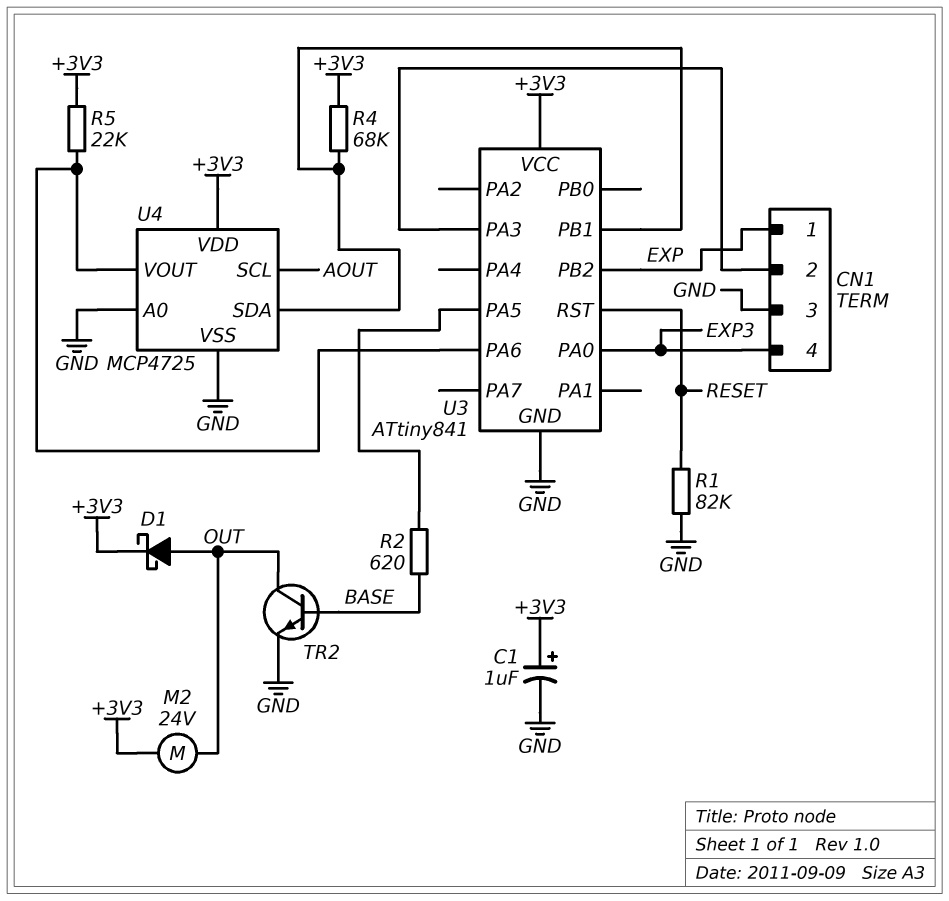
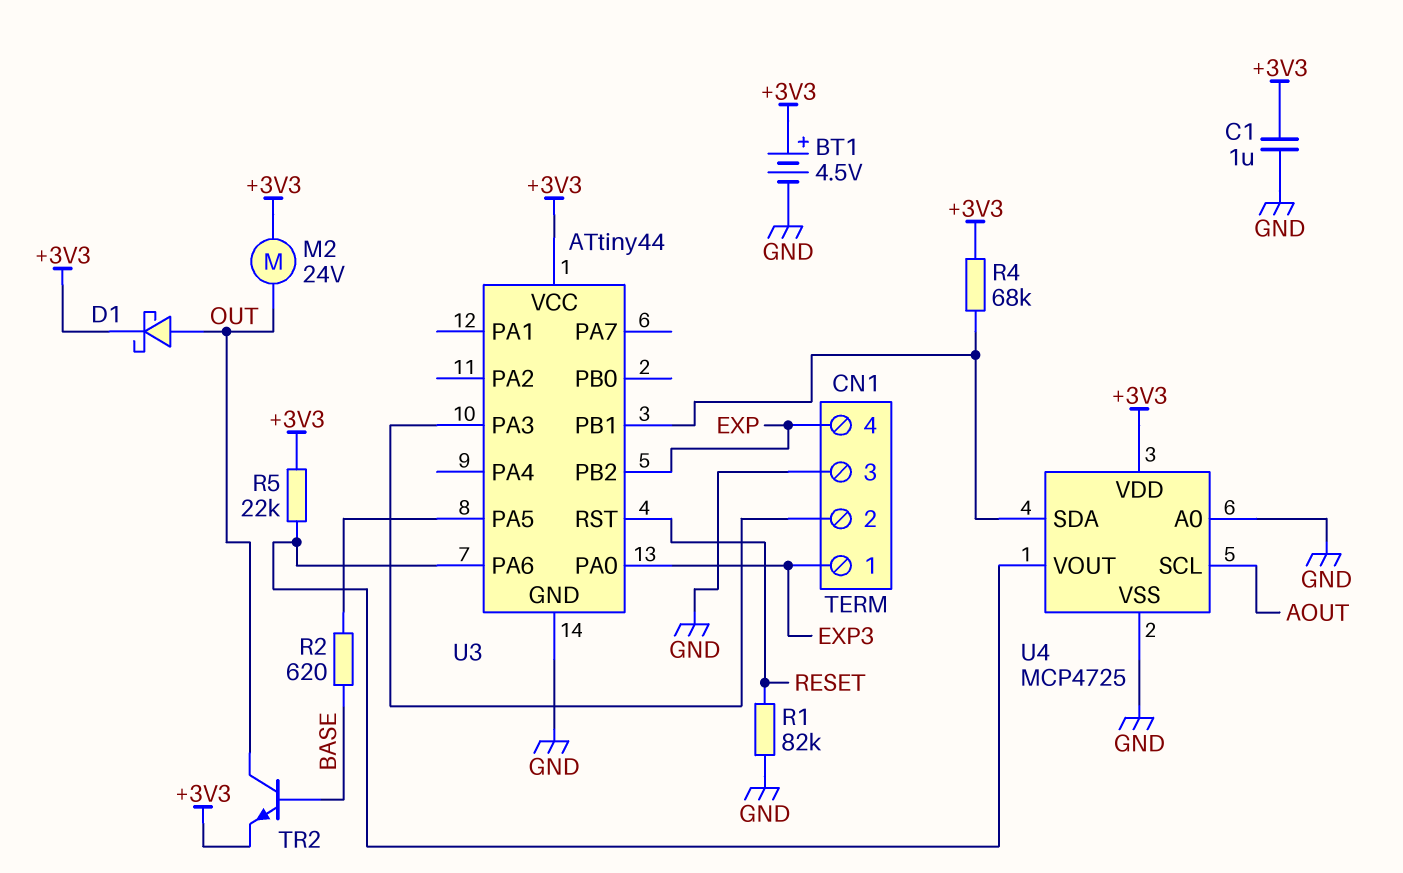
BT1: none -> 4.5V (plus +3V3, minus GND)
C1: 1uF (plus +3V3, minus GND) -> 1uF (+3V3, GND)
CN1 pin 1: EXP -> EXP3
CN1 pin 4: EXP3 -> EXP
TR2: NPN (B BASE, C OUT, E GND) -> NPN (B BASE, C OUT, E +3V3)
U3: ATtiny841 -> ATtiny44

